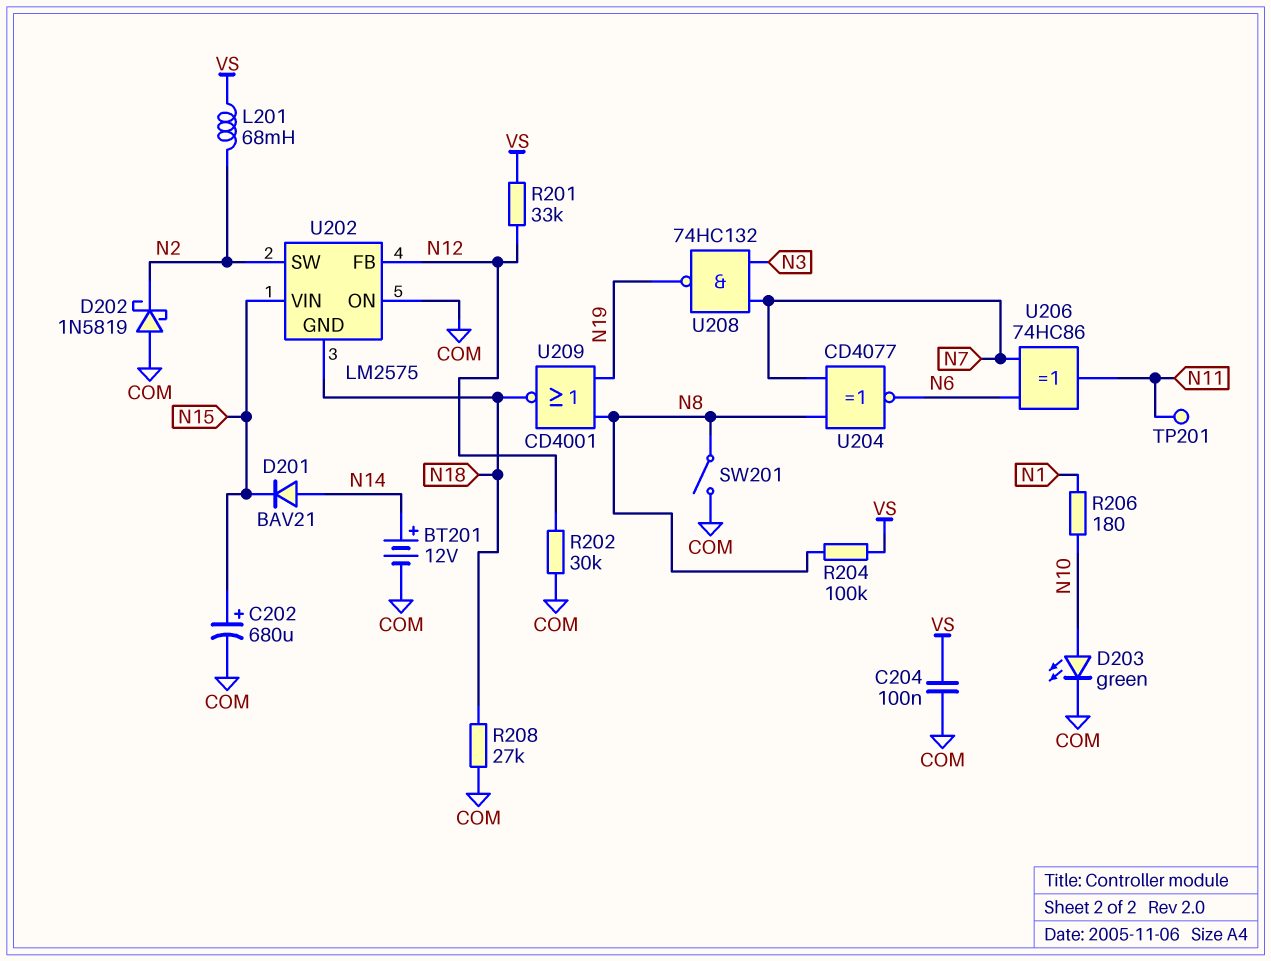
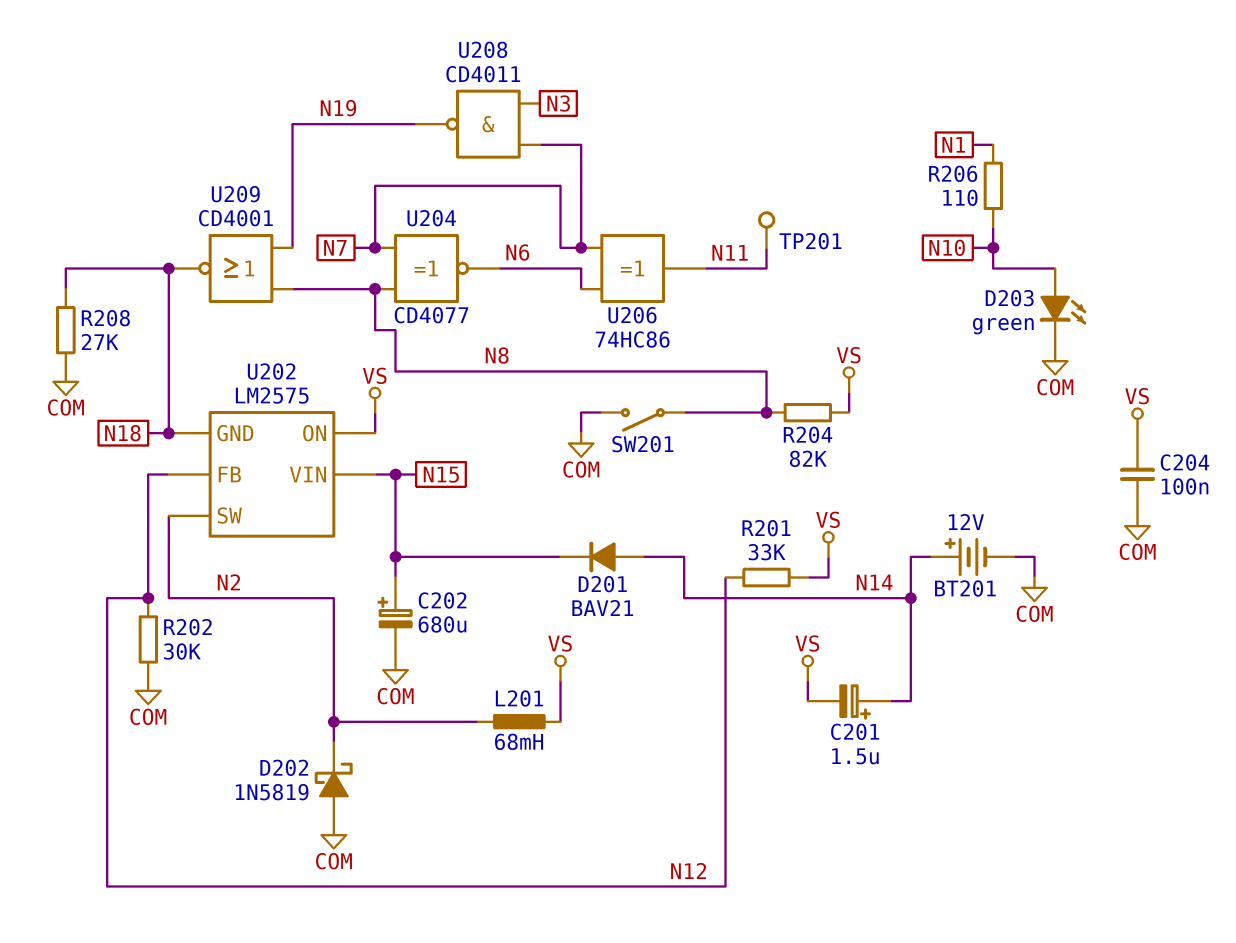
C201: none -> 1.5uF (plus N14, minus VS)
R204: 100k (N8, VS) -> 82k (N8, VS)
R206: 180 (N1, N10) -> 110 (N1, N10)
U202 pin ON: COM -> VS
U208: NAND 74HC132 (in N3, in N7, out N19) -> NAND CD4011 (in N3, in N7, out N19)

